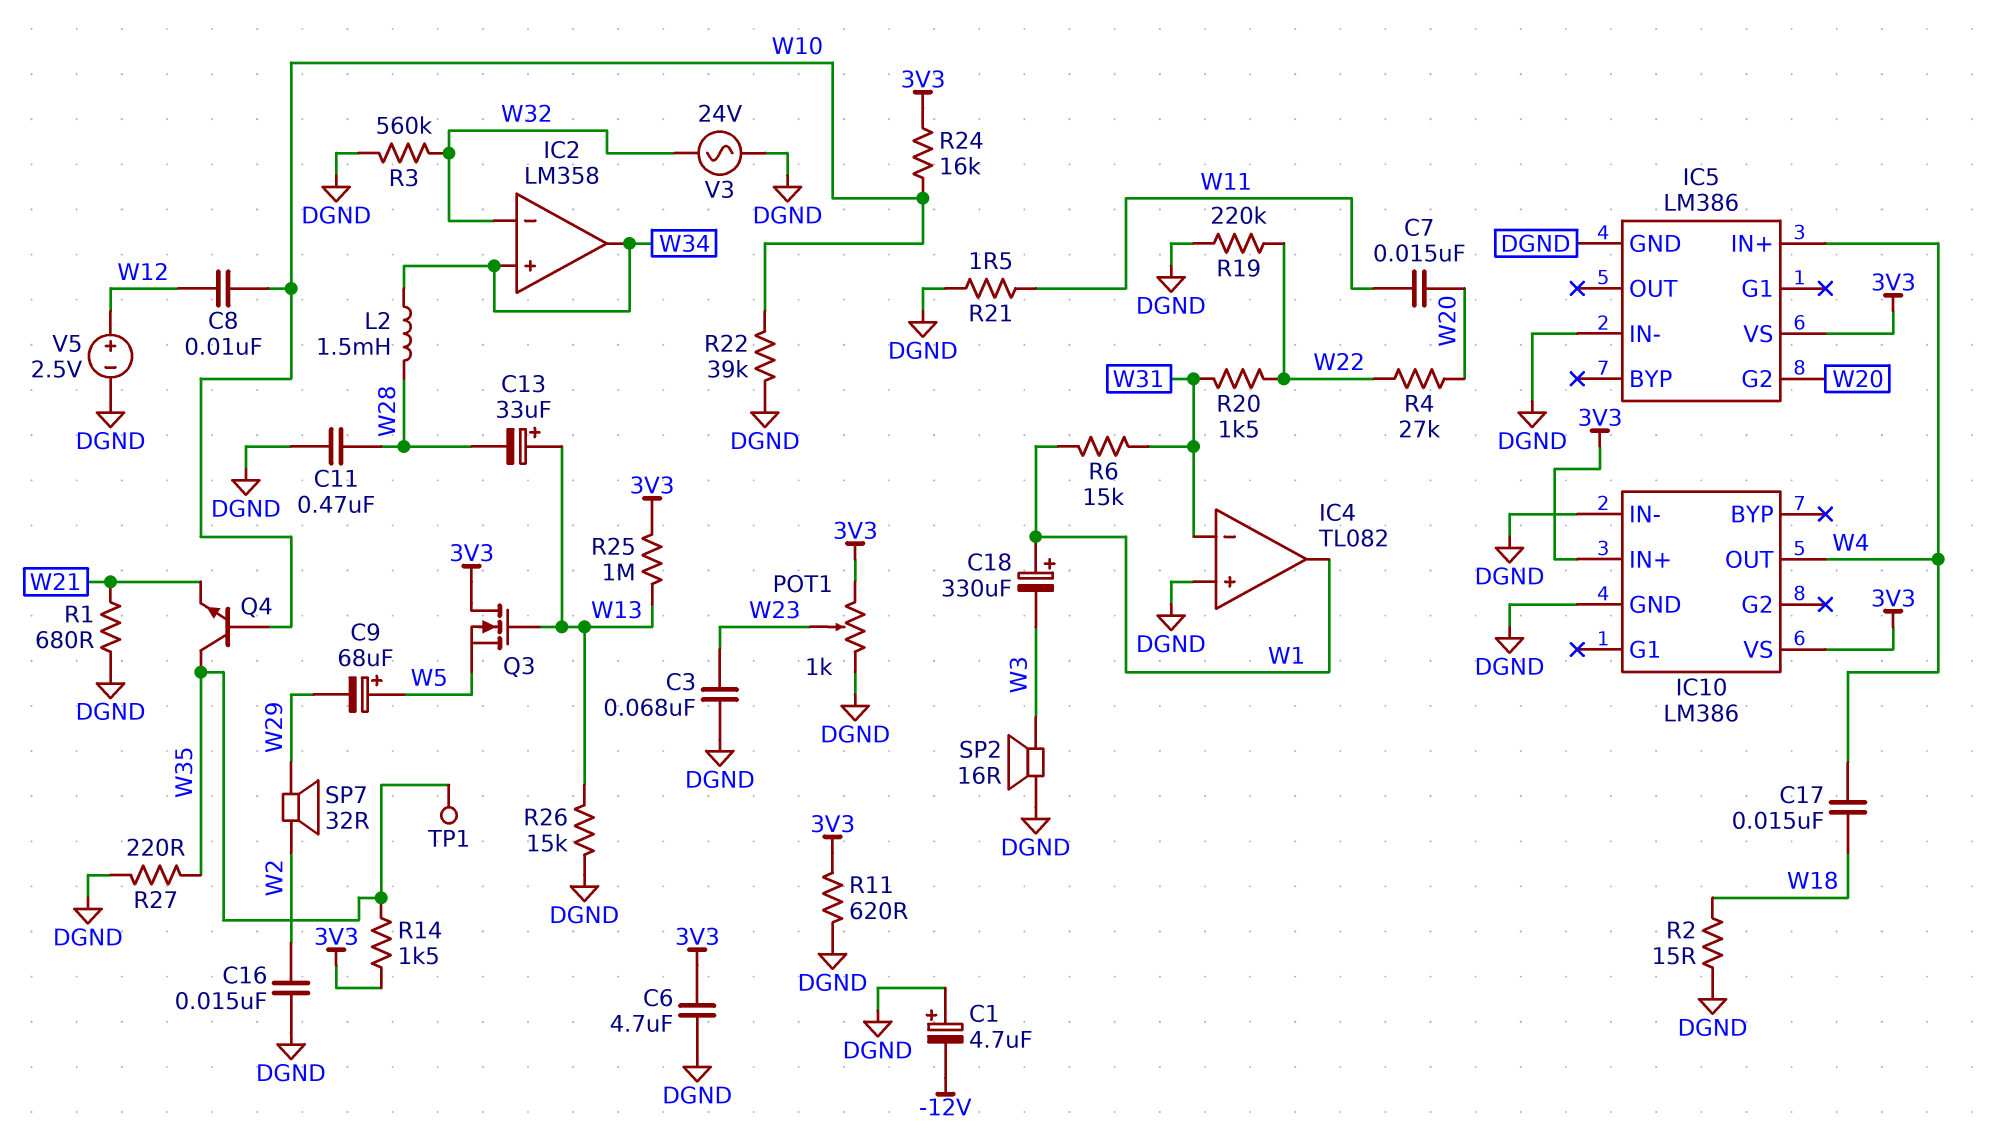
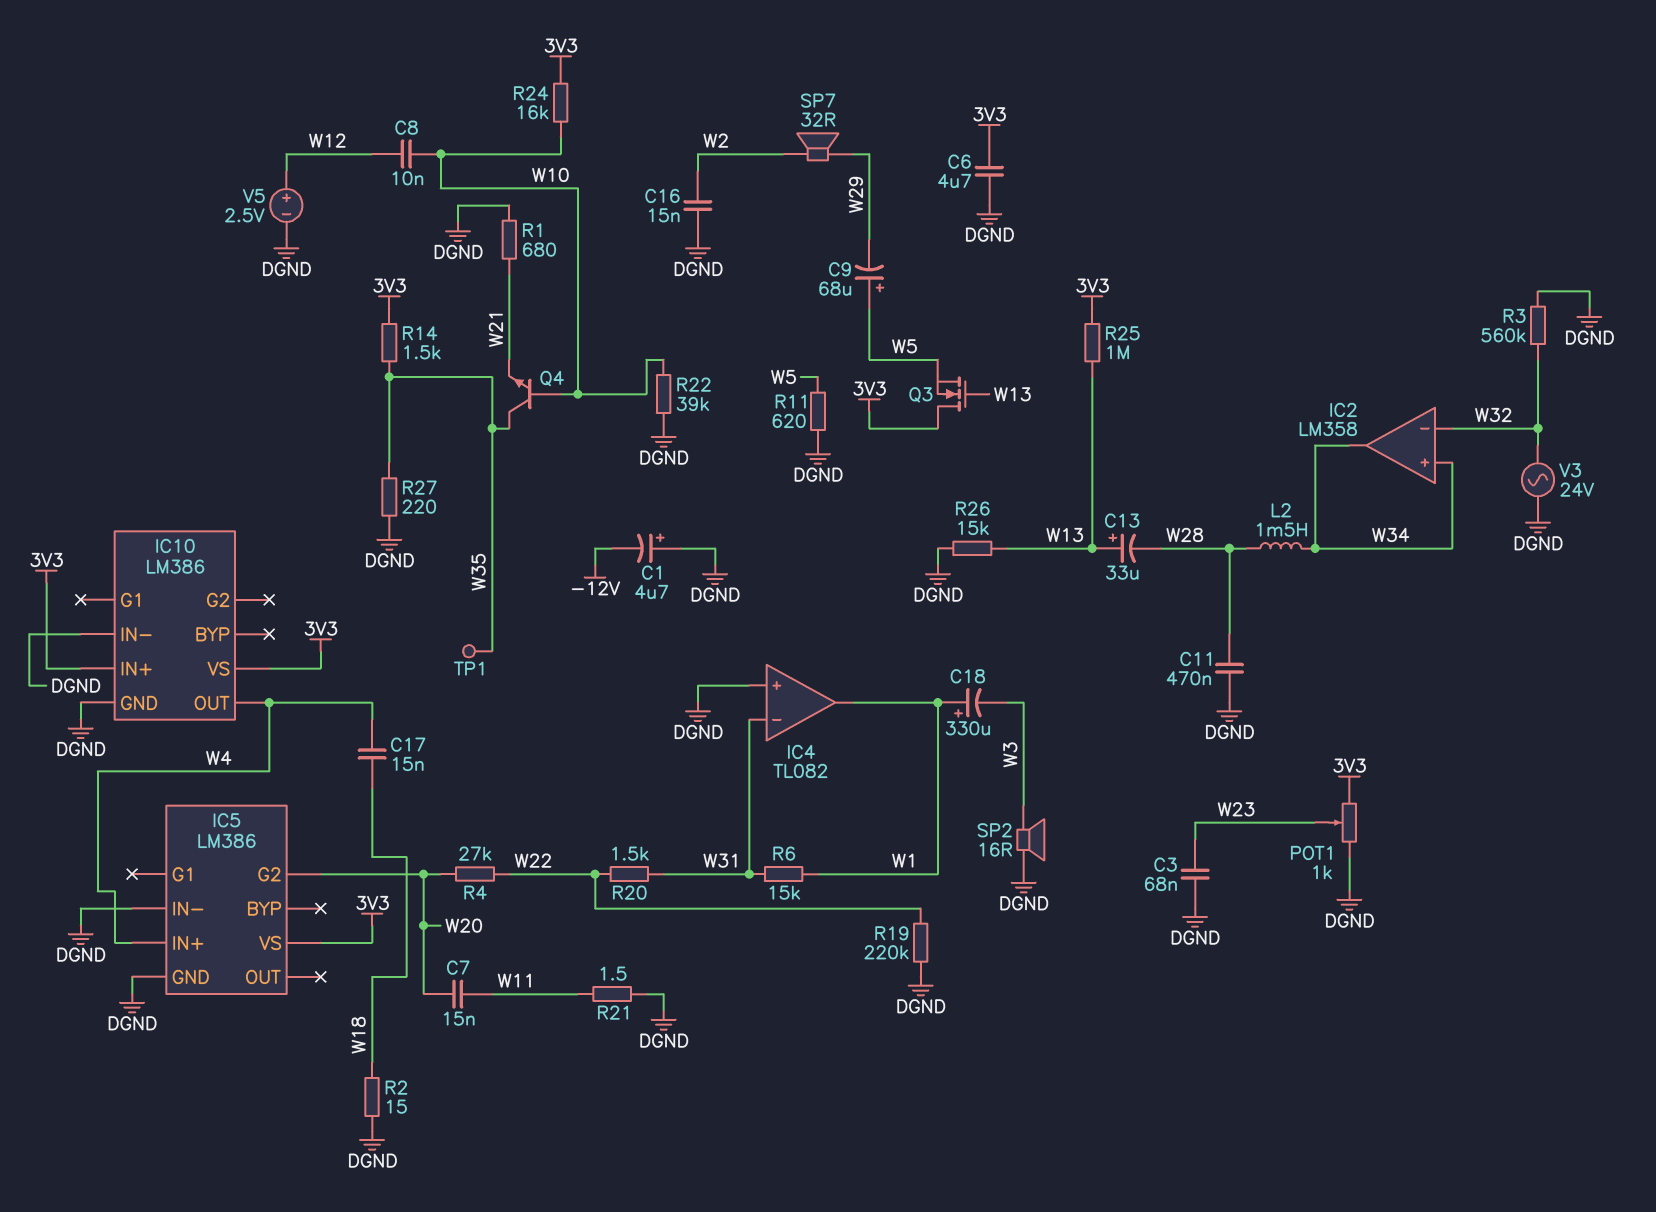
R11: 620 (3V3, DGND) -> 620 (DGND, W5)

